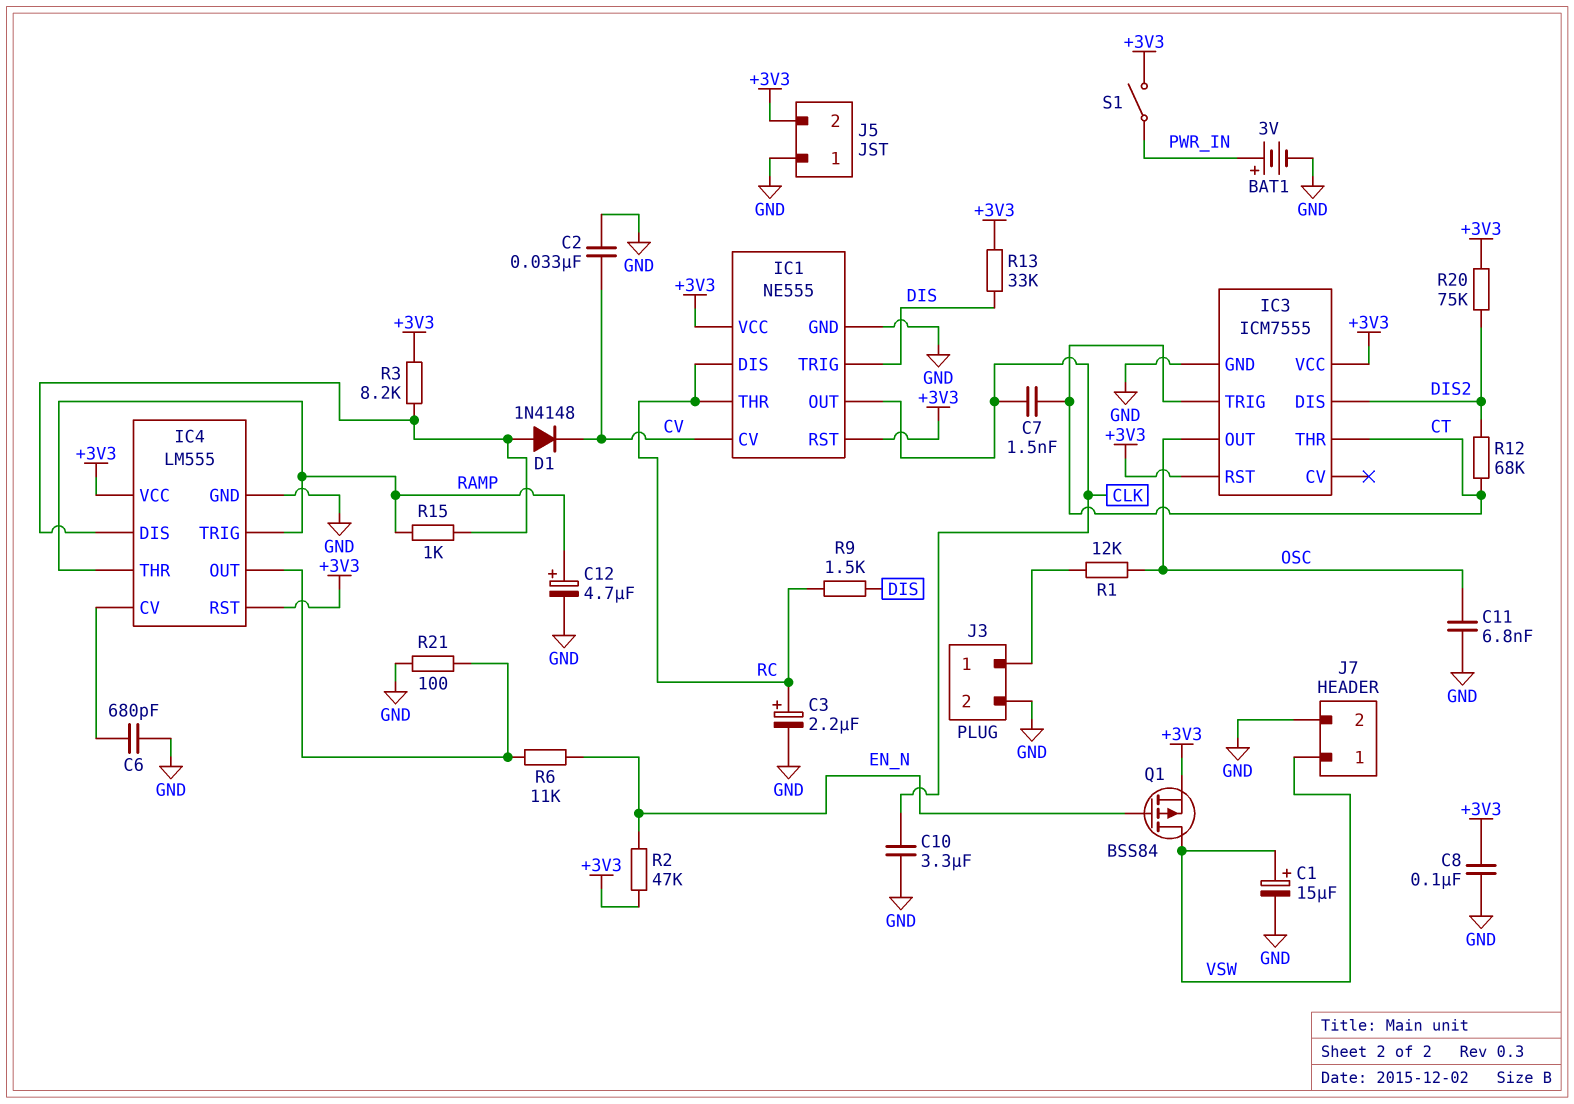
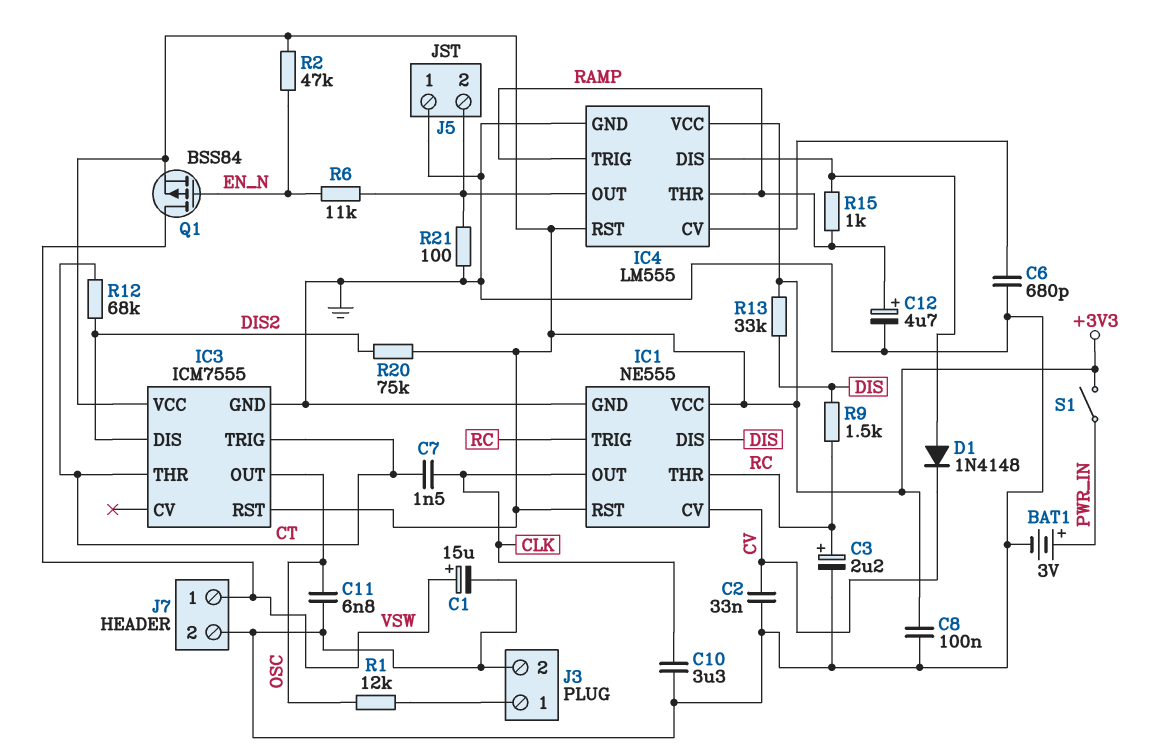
IC1 pin DIS: RC -> DIS
IC1 pin TRIG: DIS -> RC
J5 pin 2: +3V3 -> IC4/OUT
R3: 8.2k (+3V3, IC4/DIS) -> none

